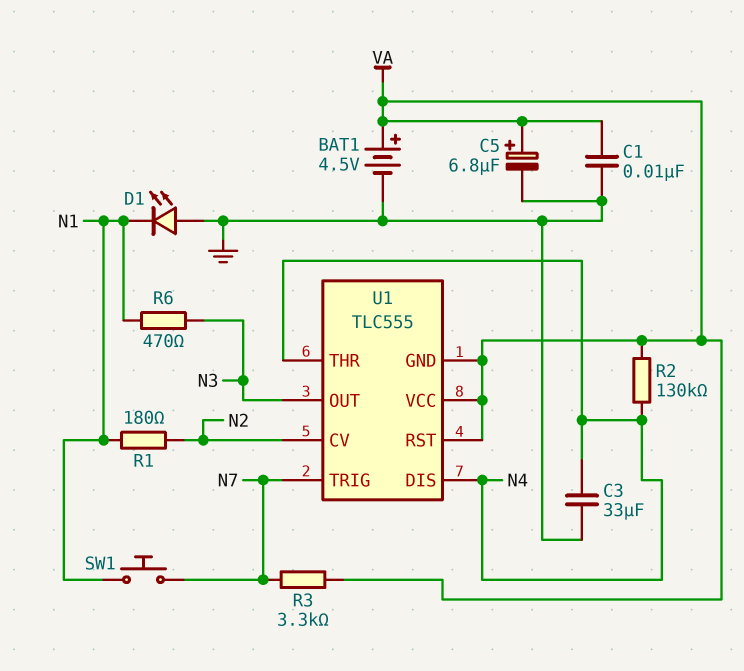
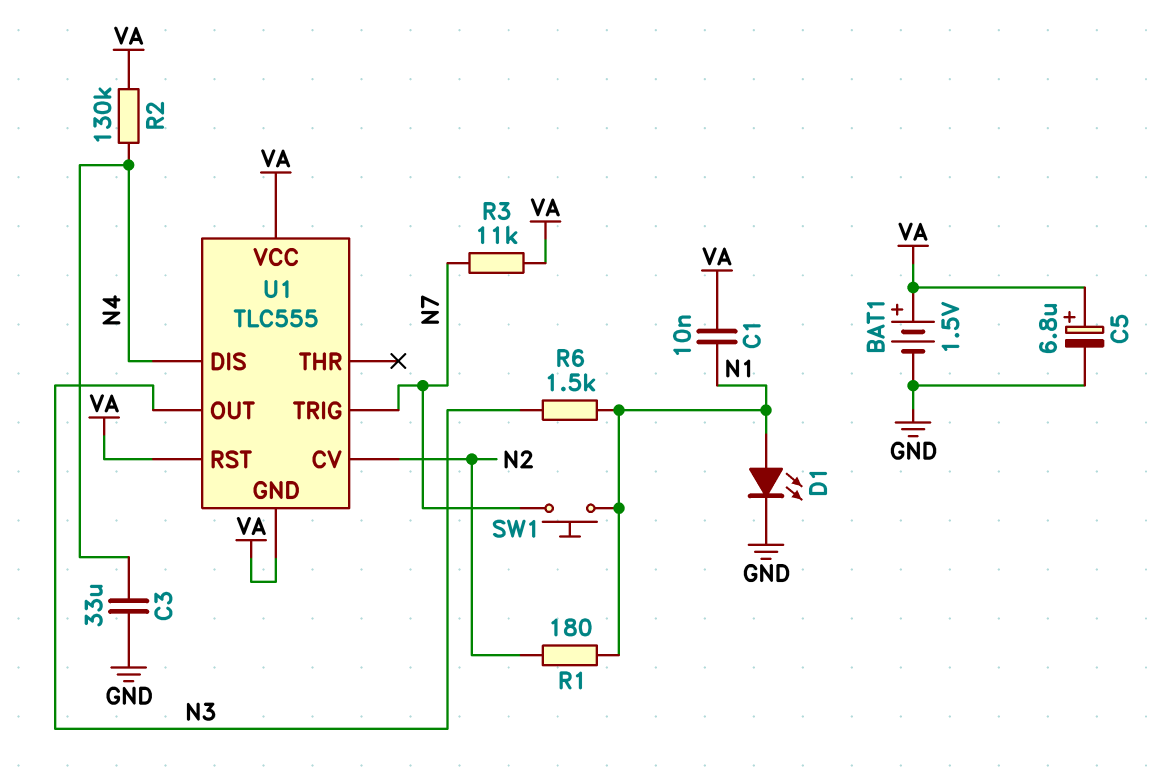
BAT1: 4.5V (plus VA, minus GND) -> 1.5V (plus VA, minus GND)
C1: 10nF (GND, VA) -> 10nF (N1, VA)
D1: LED (A GND, K N1) -> LED (A N1, K GND)
R3: 3.3k (N7, VA) -> 11k (N7, VA)
R6: 470 (N1, N3) -> 1.5k (N1, N3)
U1 pin THR: N4 -> none

